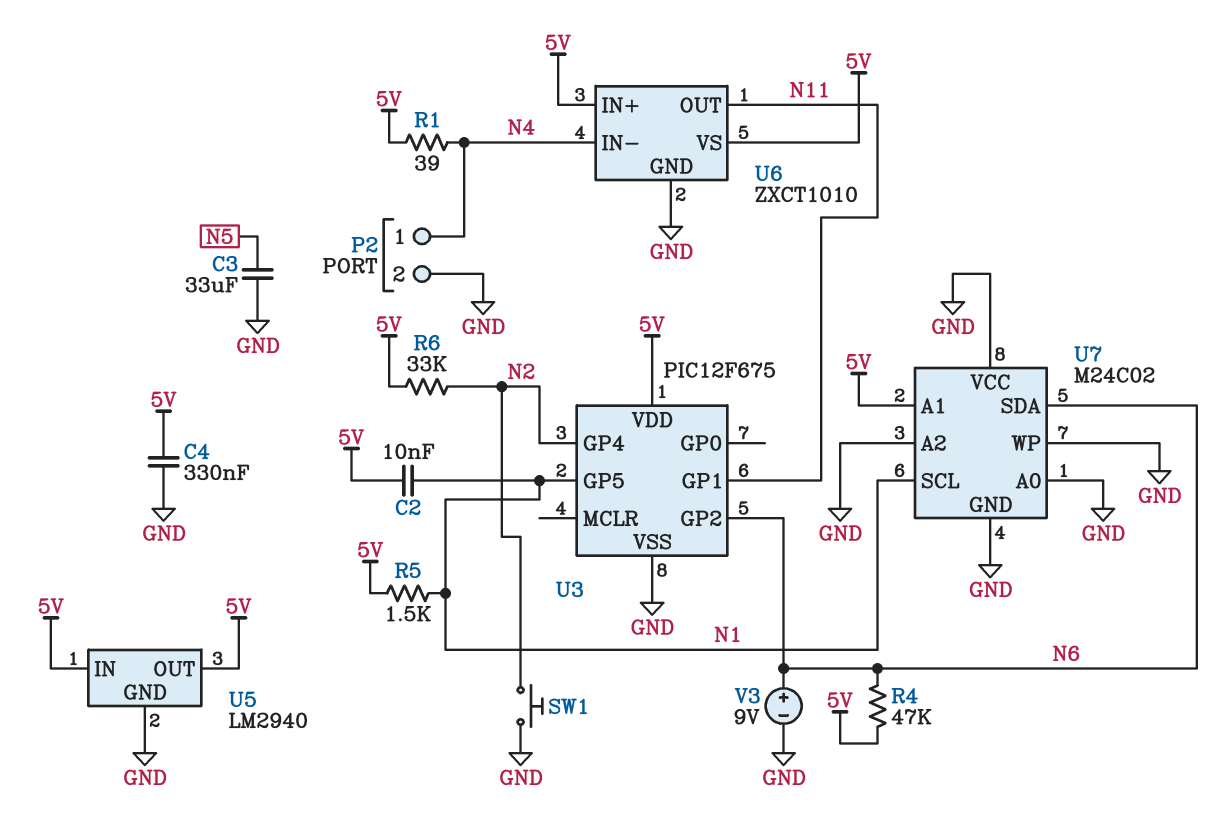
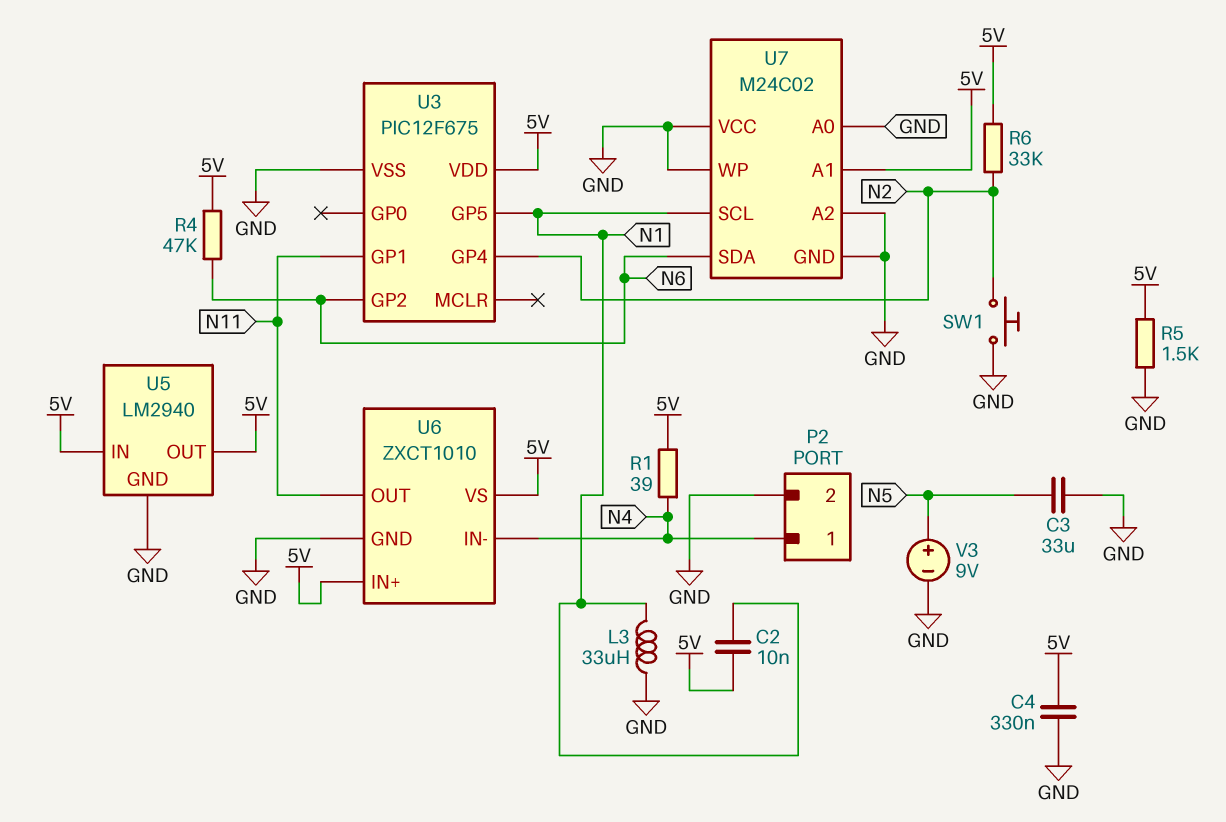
L3: none -> 33uH (GND, N1)
R5: 1.5k (5V, N1) -> 1.5k (5V, GND)
V3: 9V (plus N6, minus GND) -> 9V (plus N5, minus GND)

